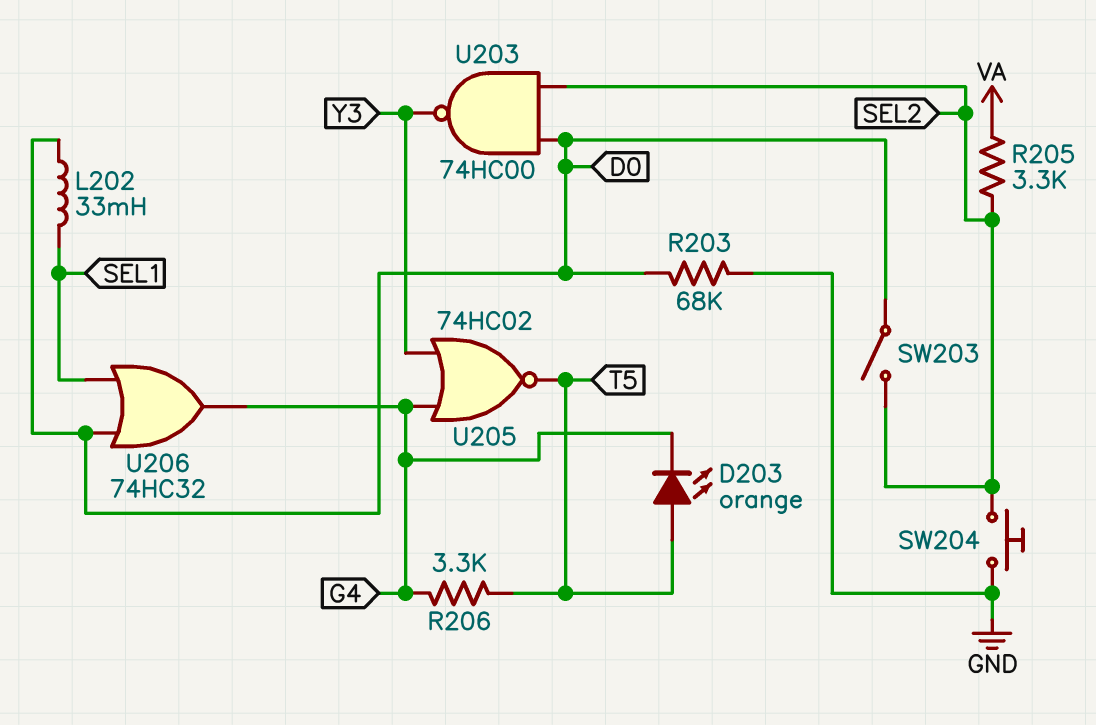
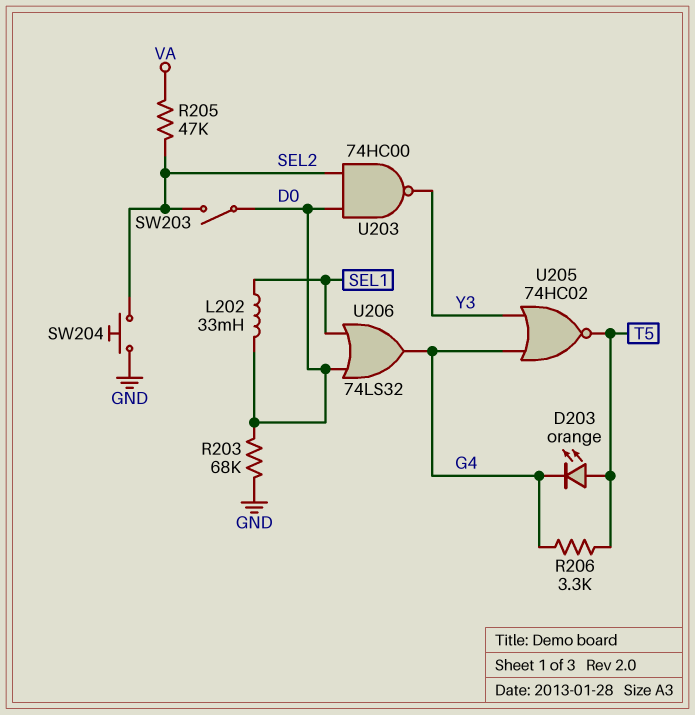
R205: 3.3k (SEL2, VA) -> 47k (SEL2, VA)
U206: OR 74HC32 (in D0, in SEL1, out G4) -> OR 74LS32 (in D0, in SEL1, out G4)

